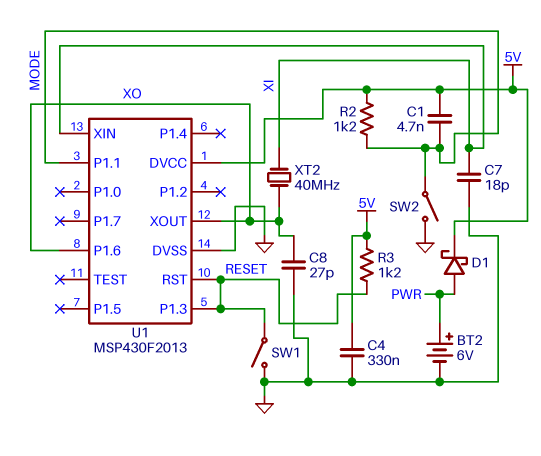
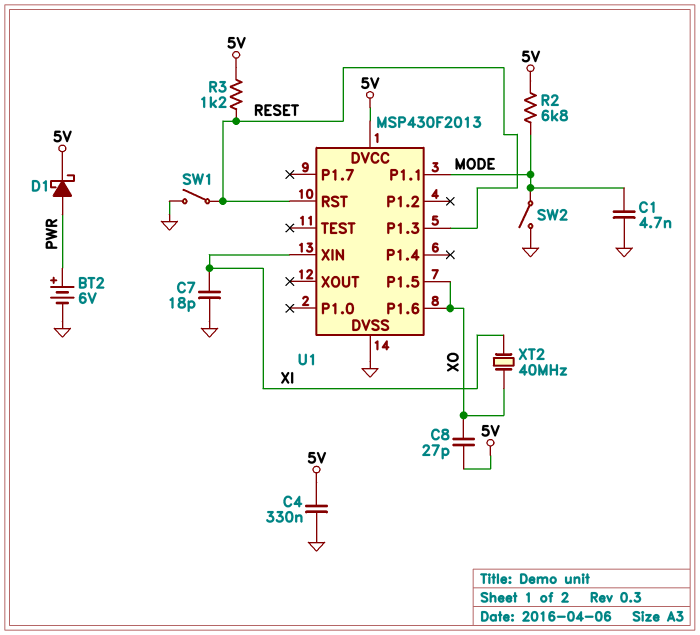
C1: 4.7nF (5V, MODE) -> 4.7nF (GND, MODE)
C8: 27pF (GND, XO) -> 27pF (5V, XO)
R2: 1.2k (5V, MODE) -> 6.8k (5V, MODE)
U1 pin P1.5: none -> XO
U1 pin XOUT: XO -> none

